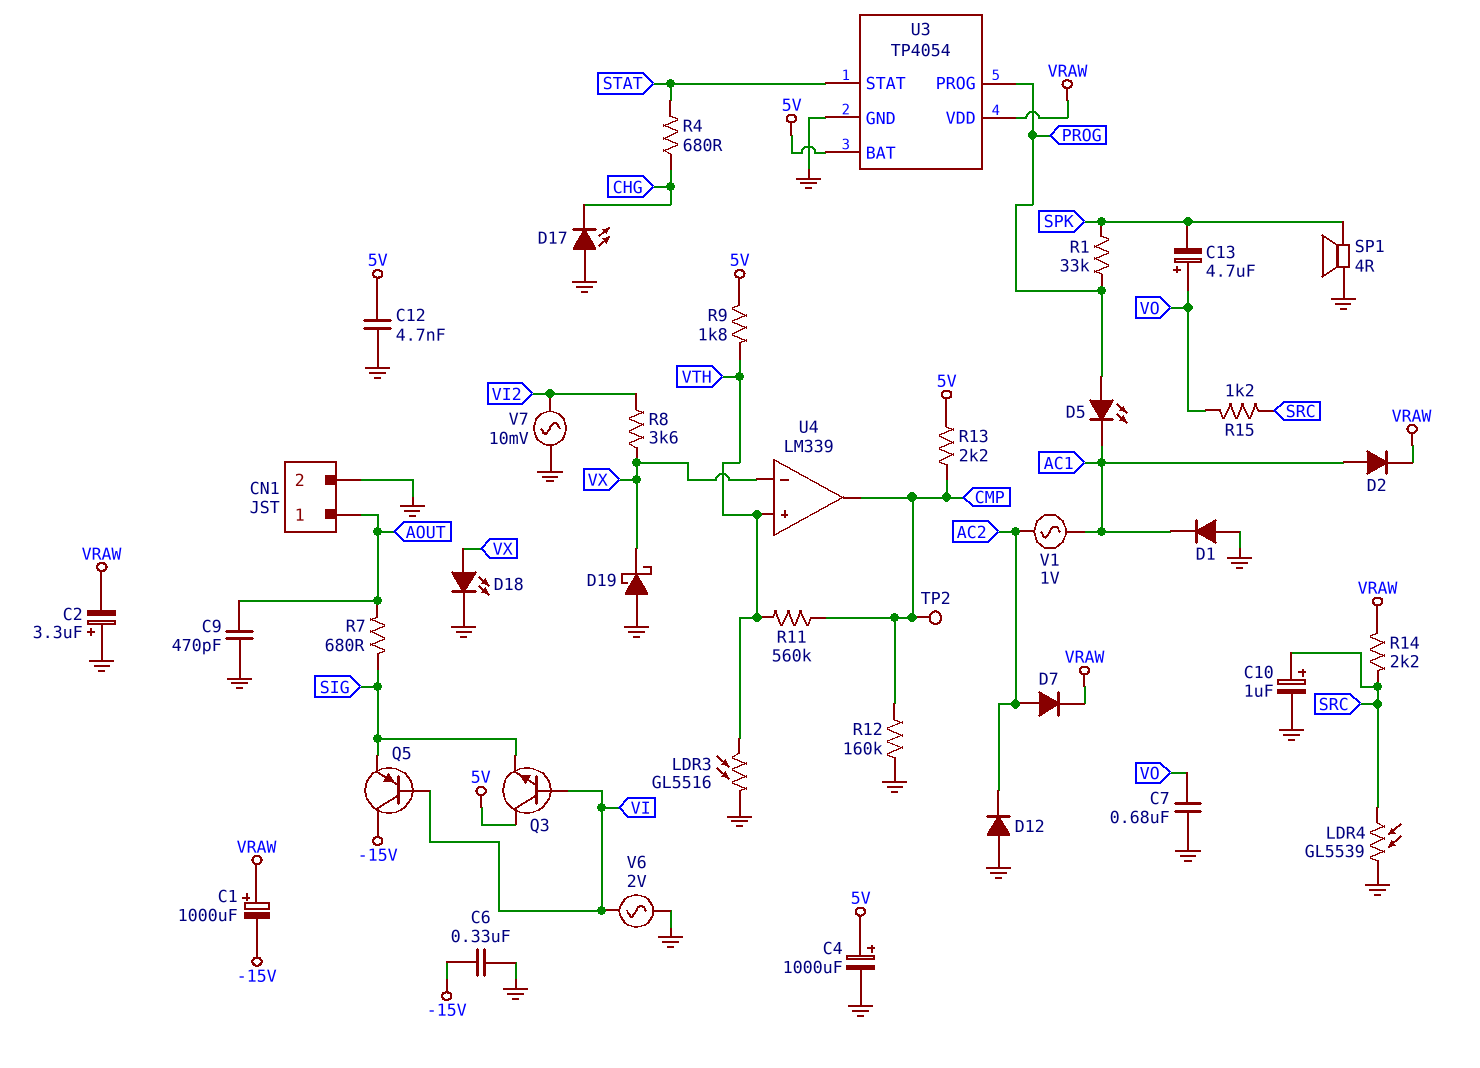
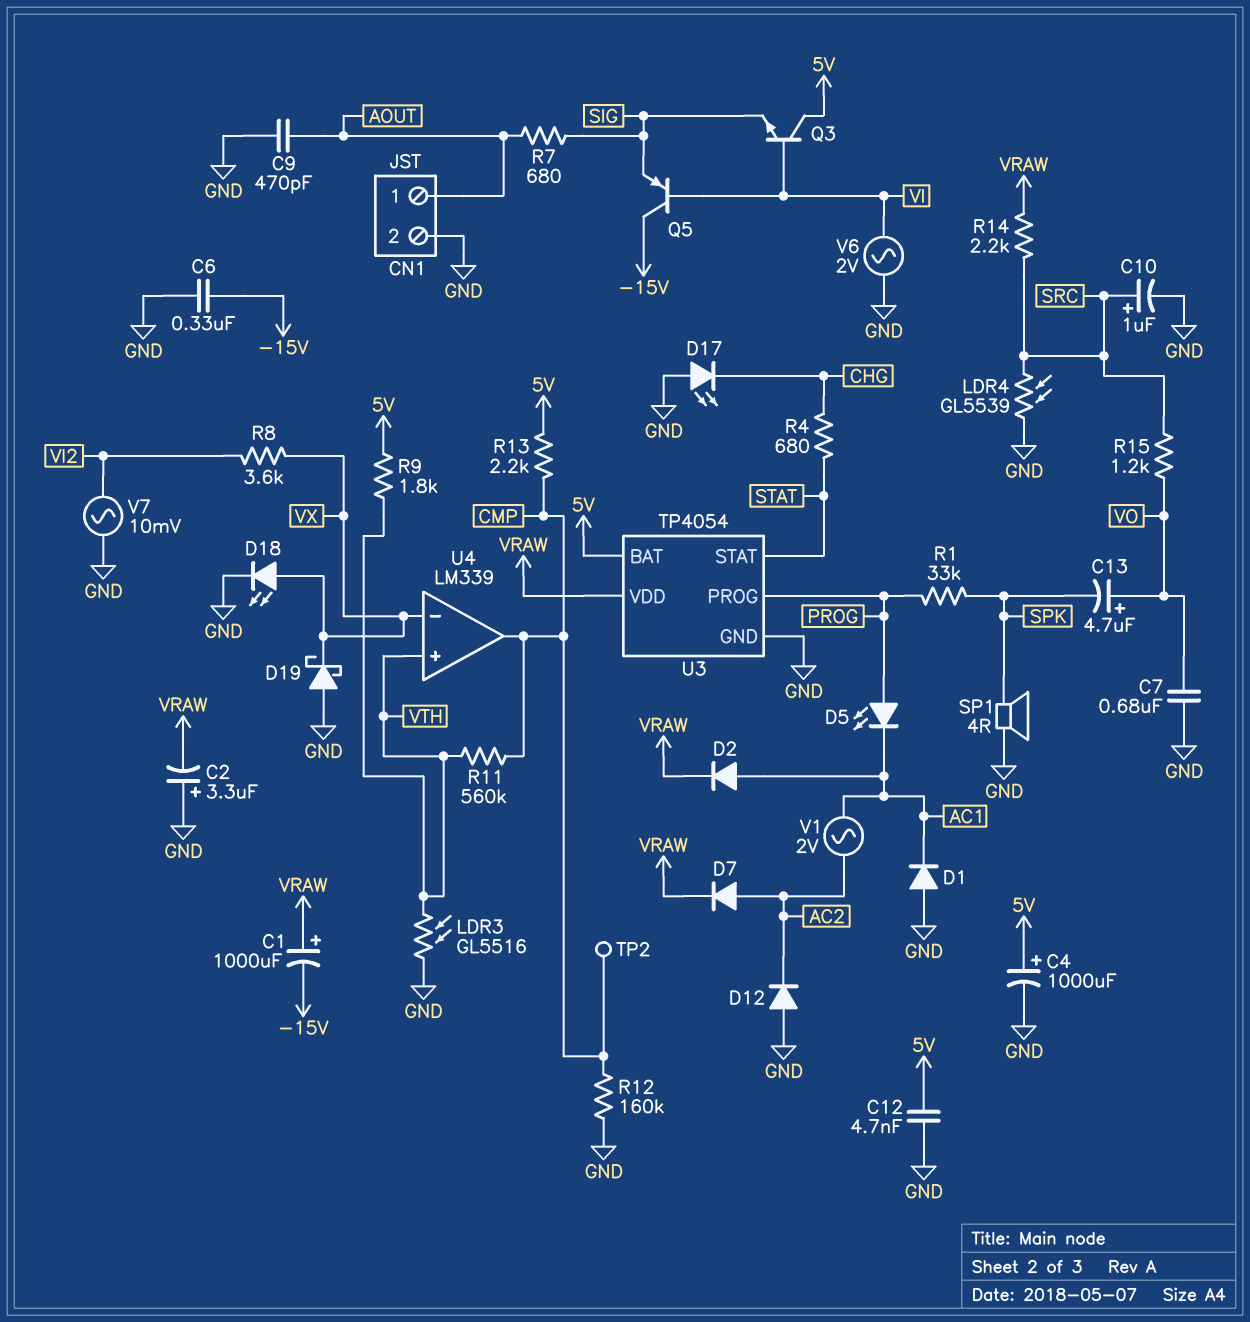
V1: AC 1V (AC1, AC2) -> AC 2V (AC1, AC2)

